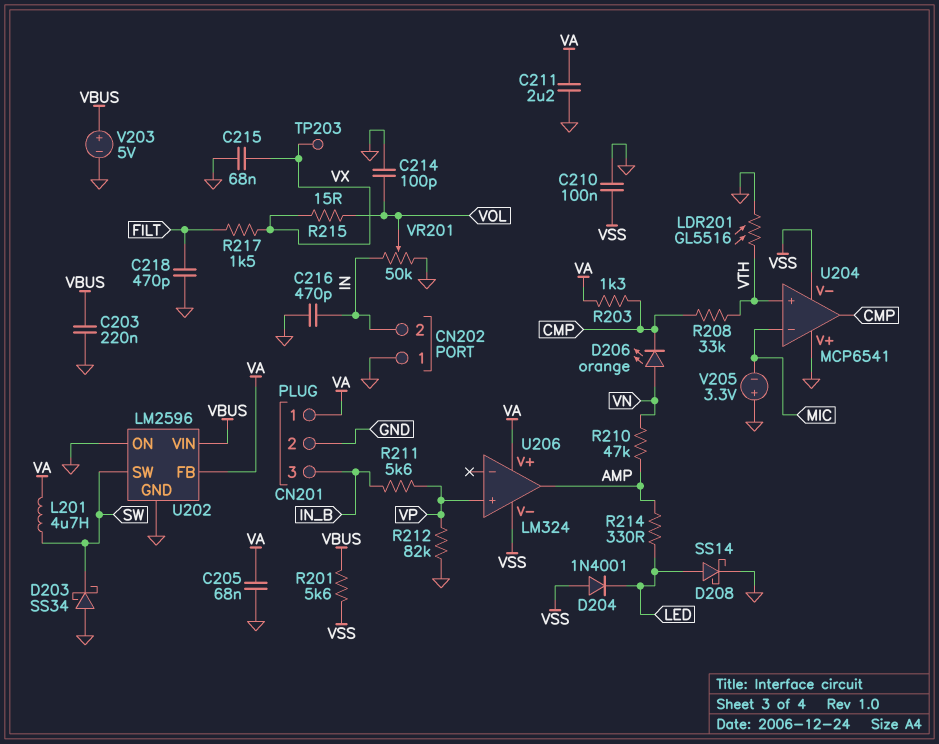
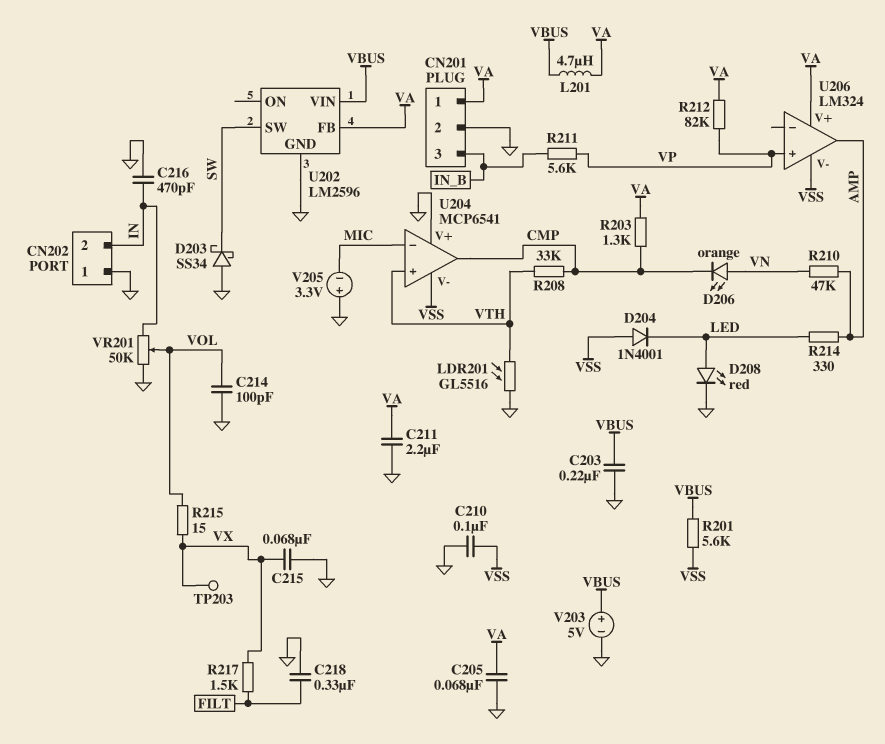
C218: 470pF (FILT, GND) -> 330nF (FILT, GND)
D208: schottky SS14 (A LED, K GND) -> LED red (A LED, K GND)
L201: 4.7uH (SW, VA) -> 4.7uH (VA, VBUS)
R212: 82k (GND, VP) -> 82k (VA, VP)
U202 pin ON: GND -> none

